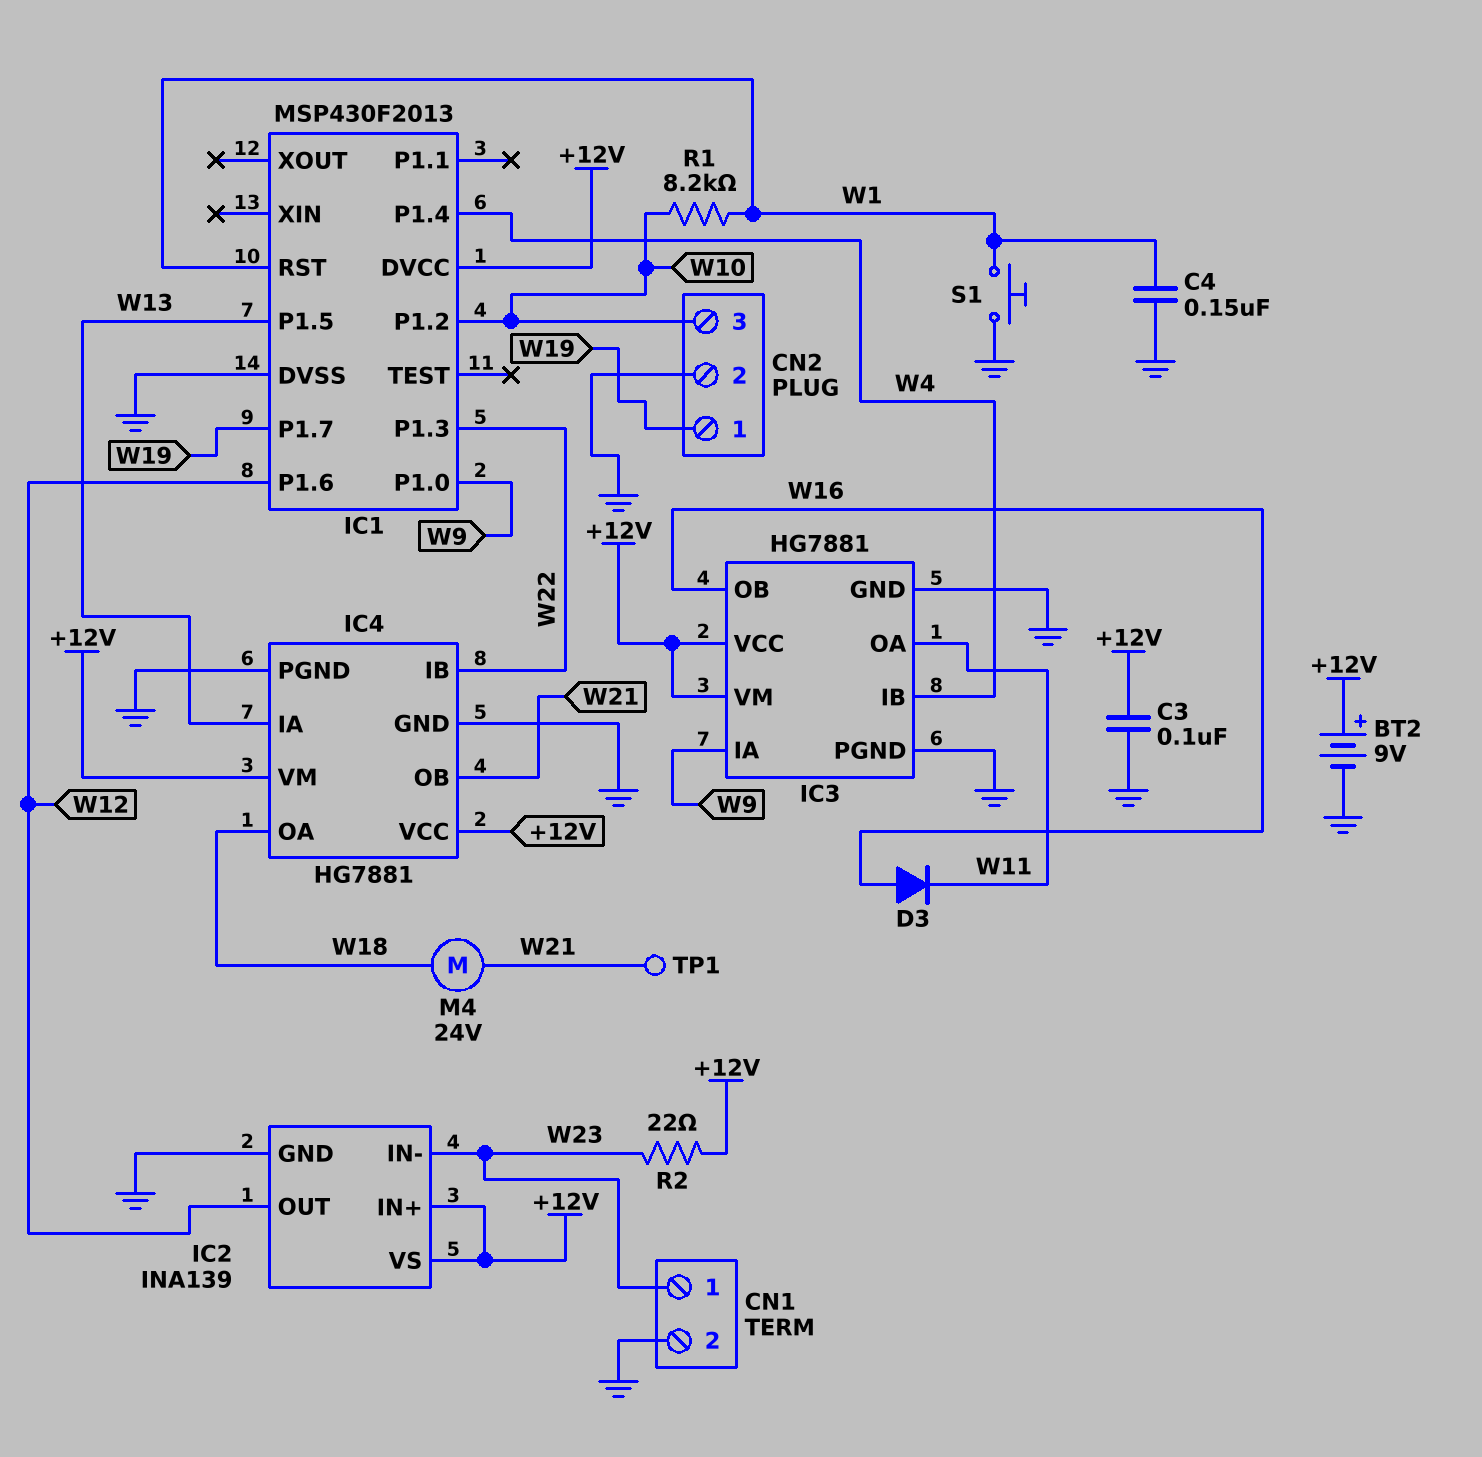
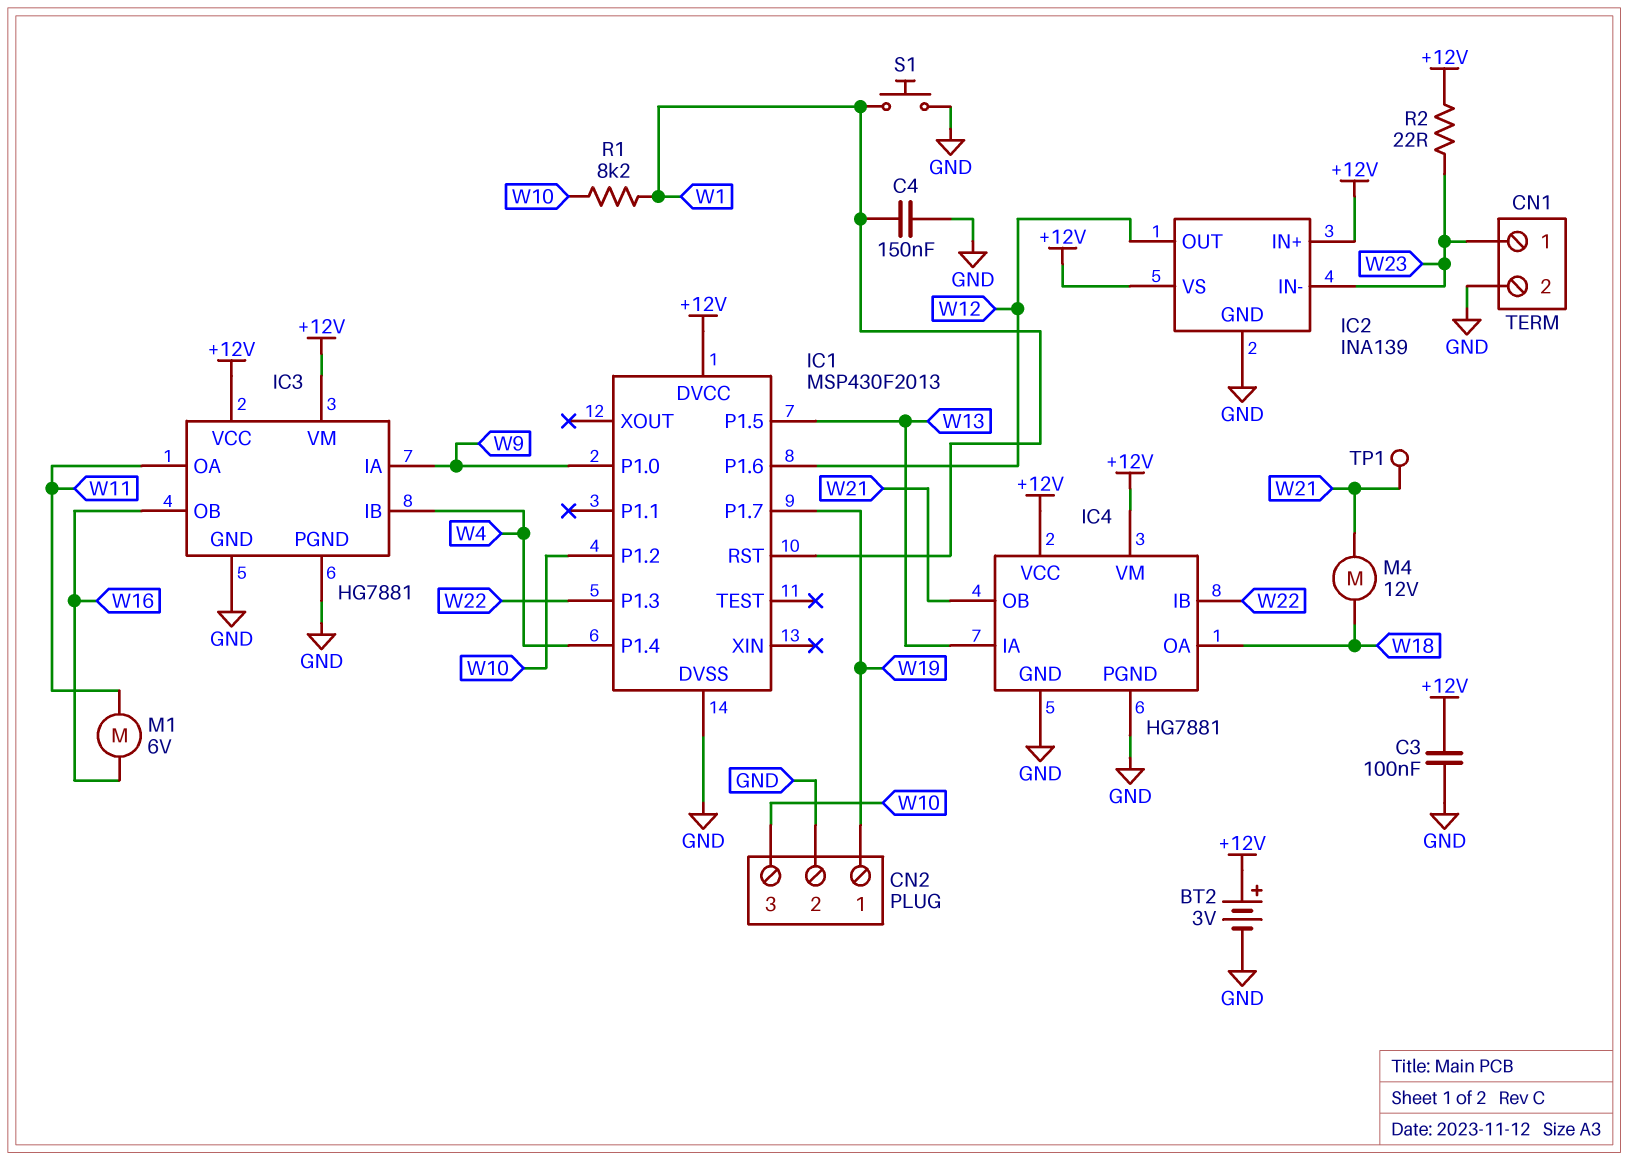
BT2: 9V (plus +12V, minus GND) -> 3V (plus +12V, minus GND)
D3: diode (A W16, K W11) -> none
M1: none -> motor 6V (W11, W16)
M4: motor 24V (W18, W21) -> motor 12V (W18, W21)

